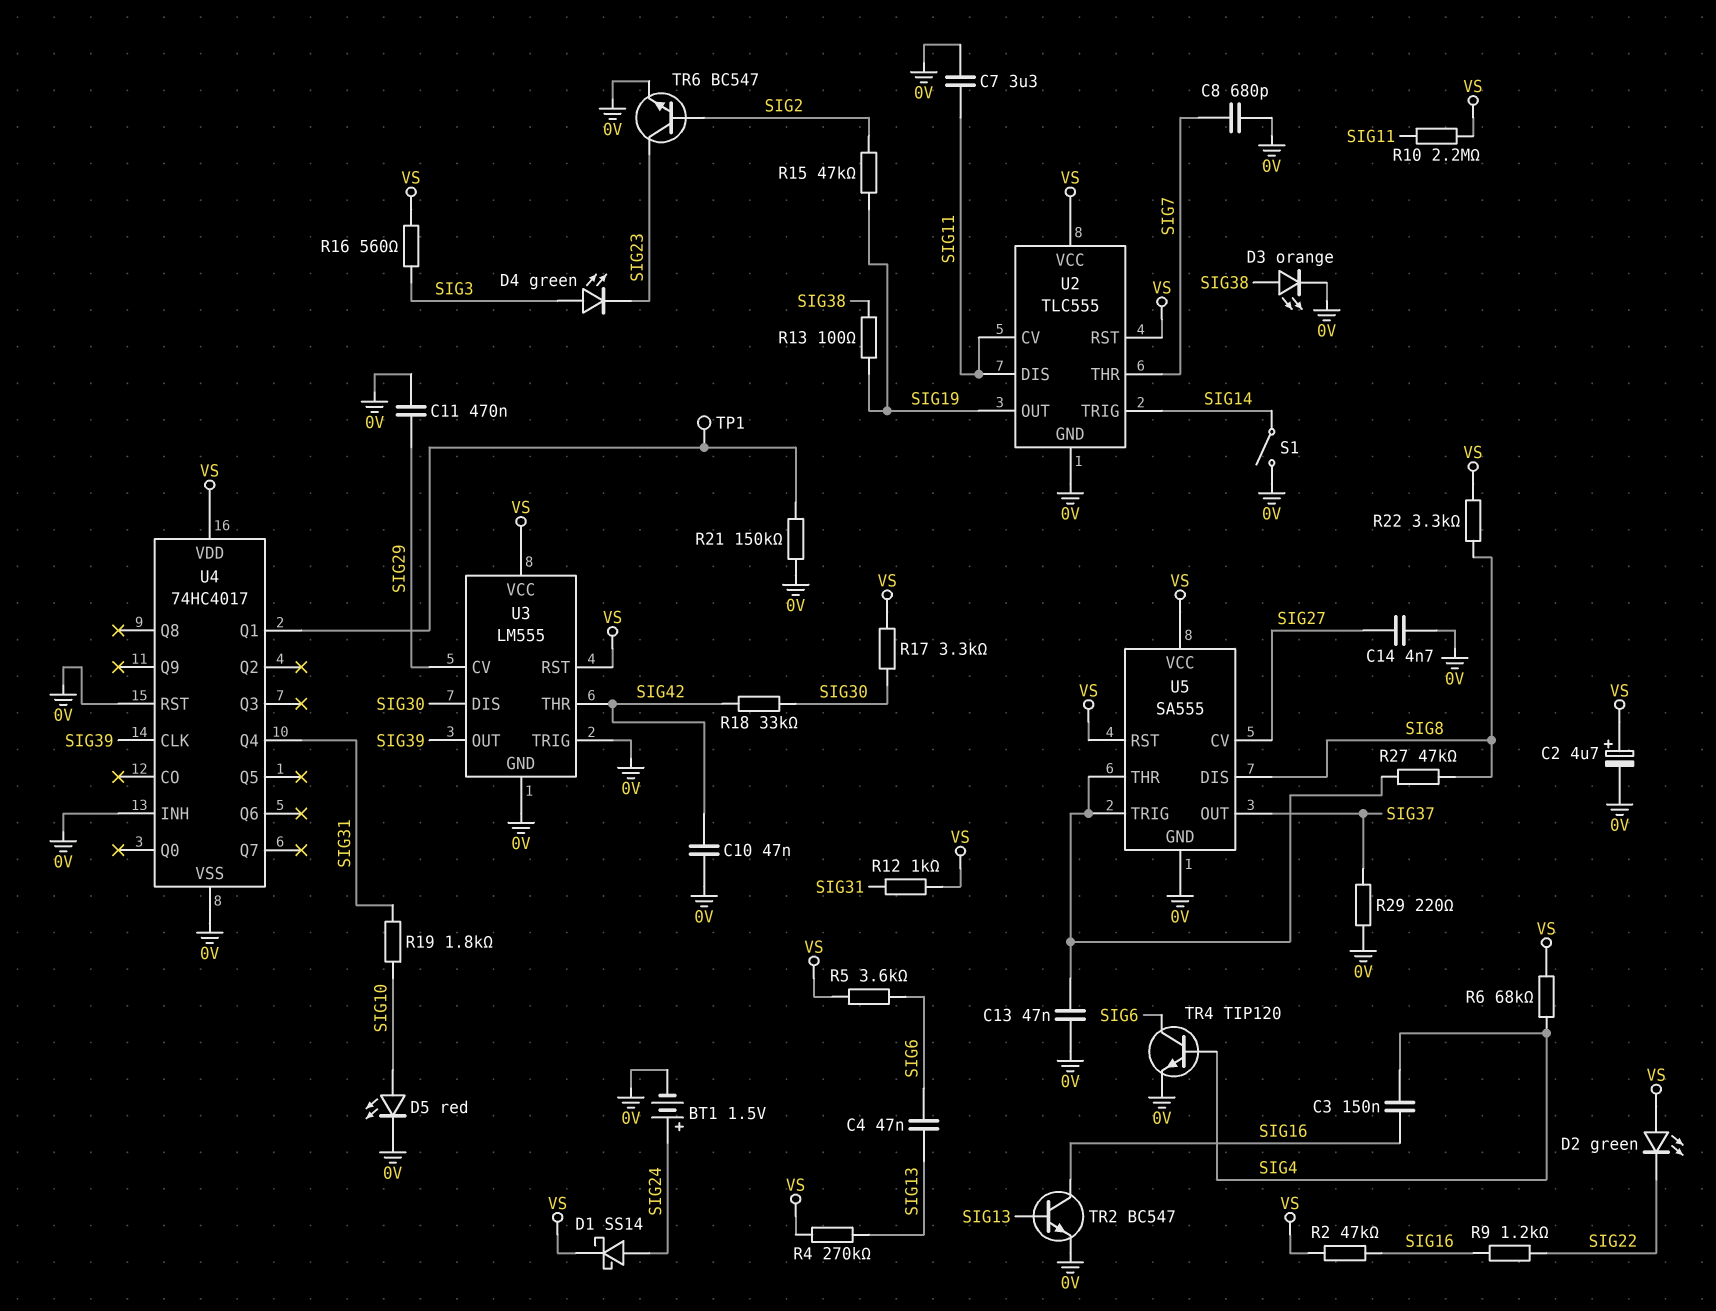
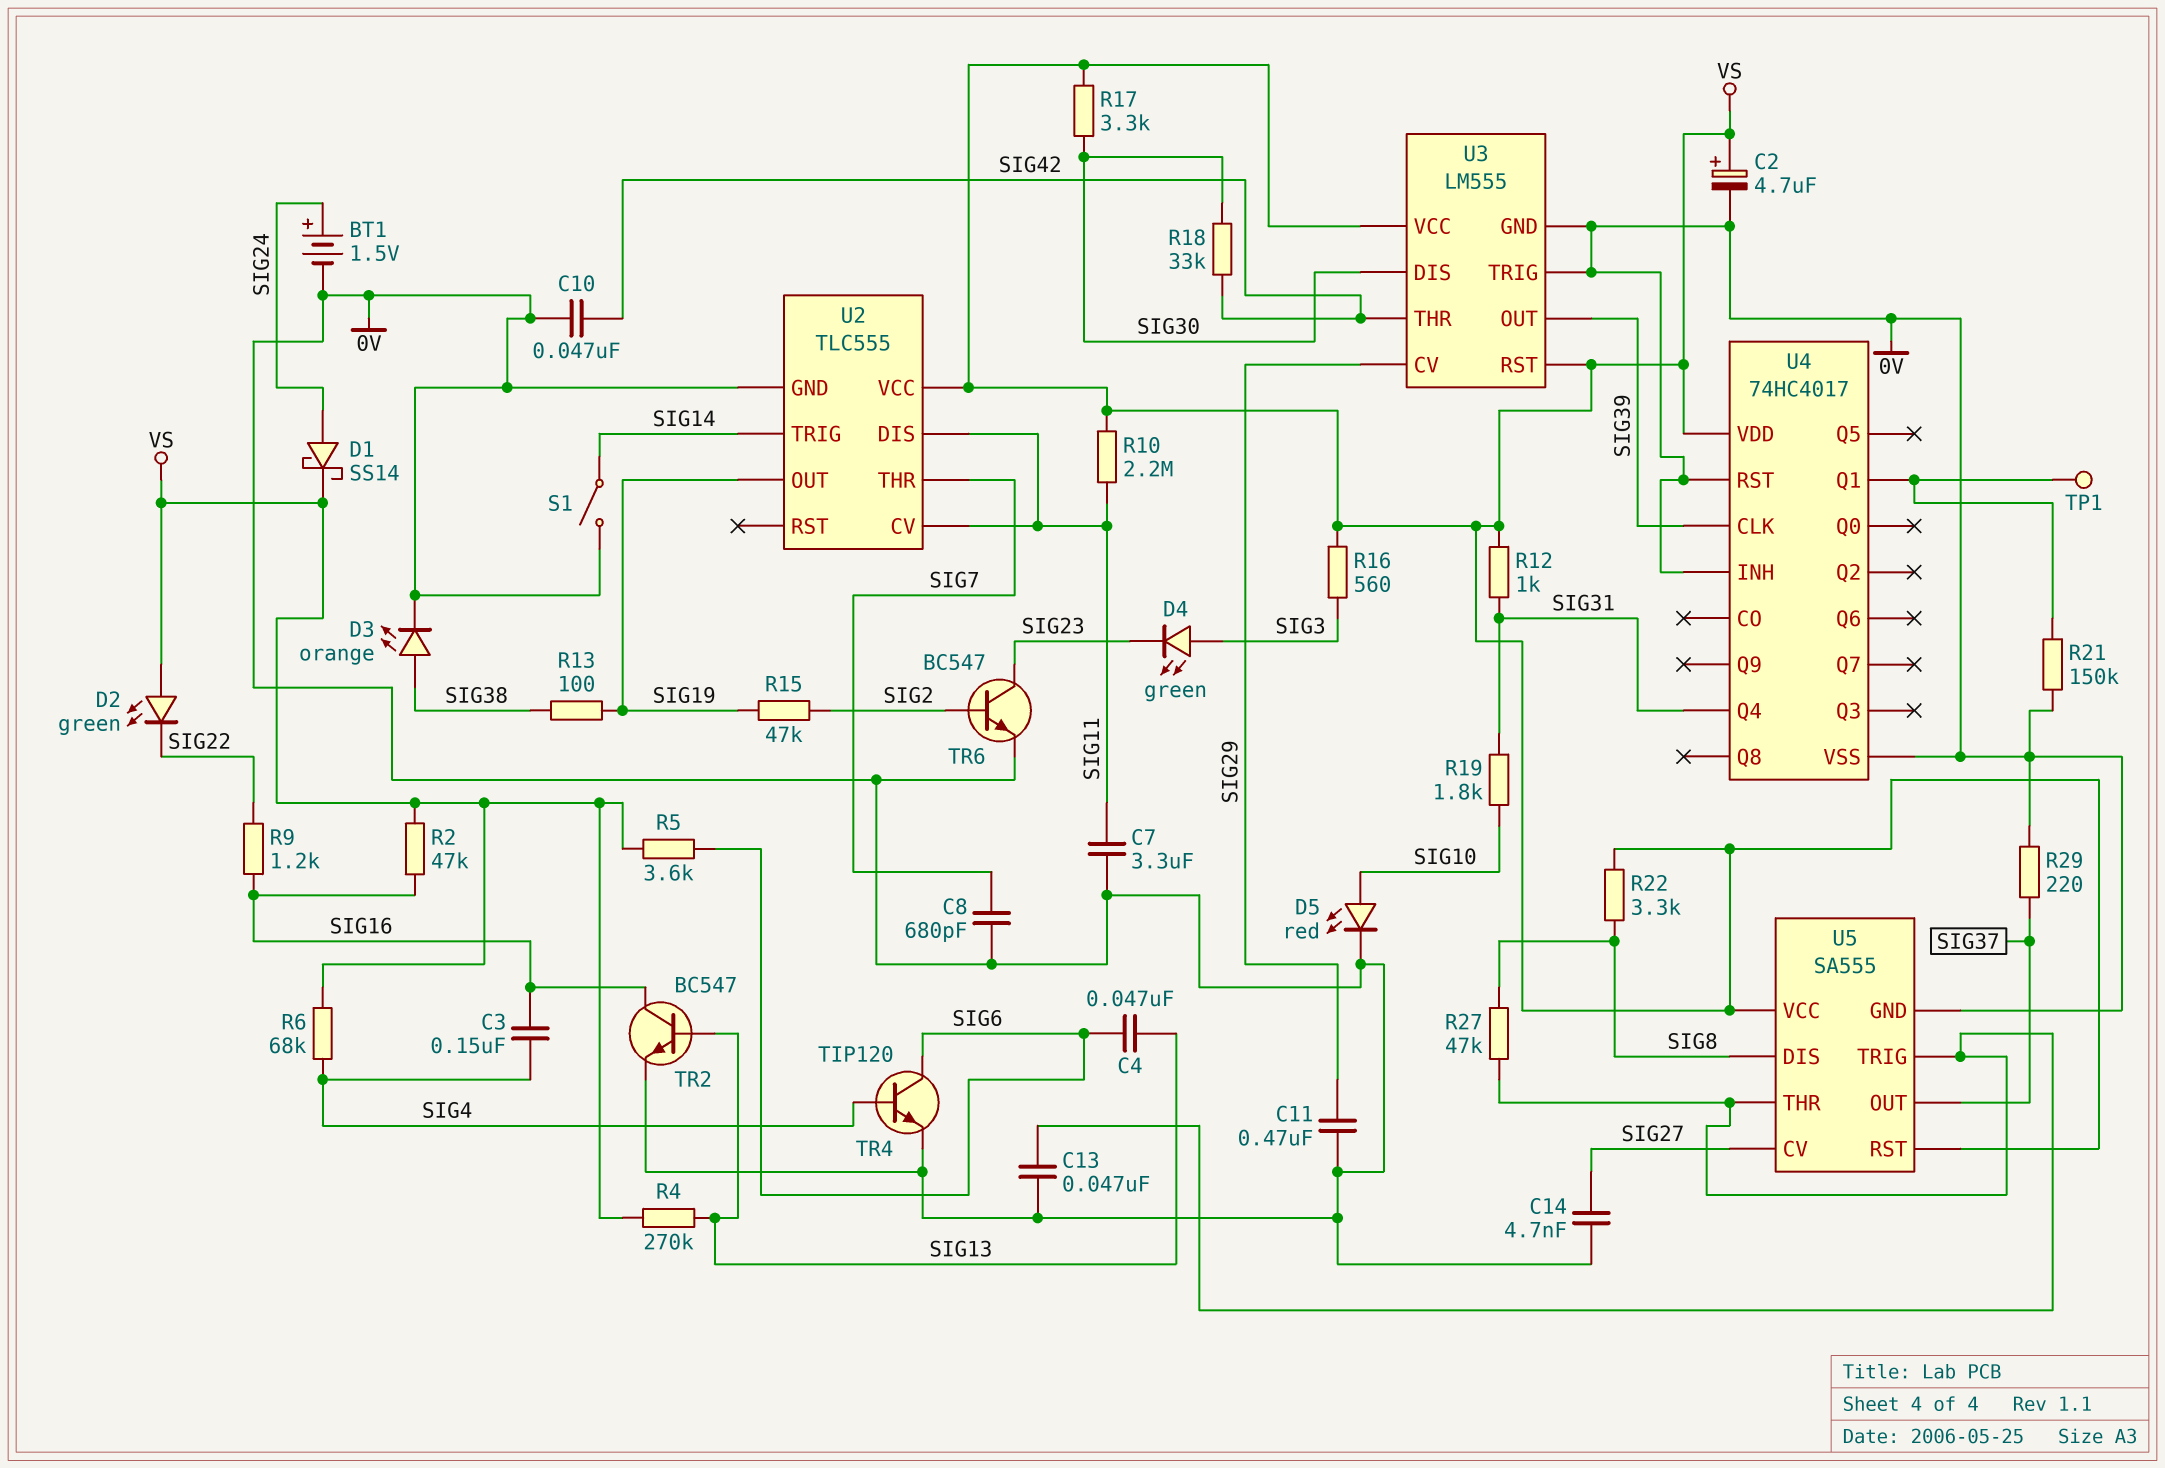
U2 pin RST: VS -> none

